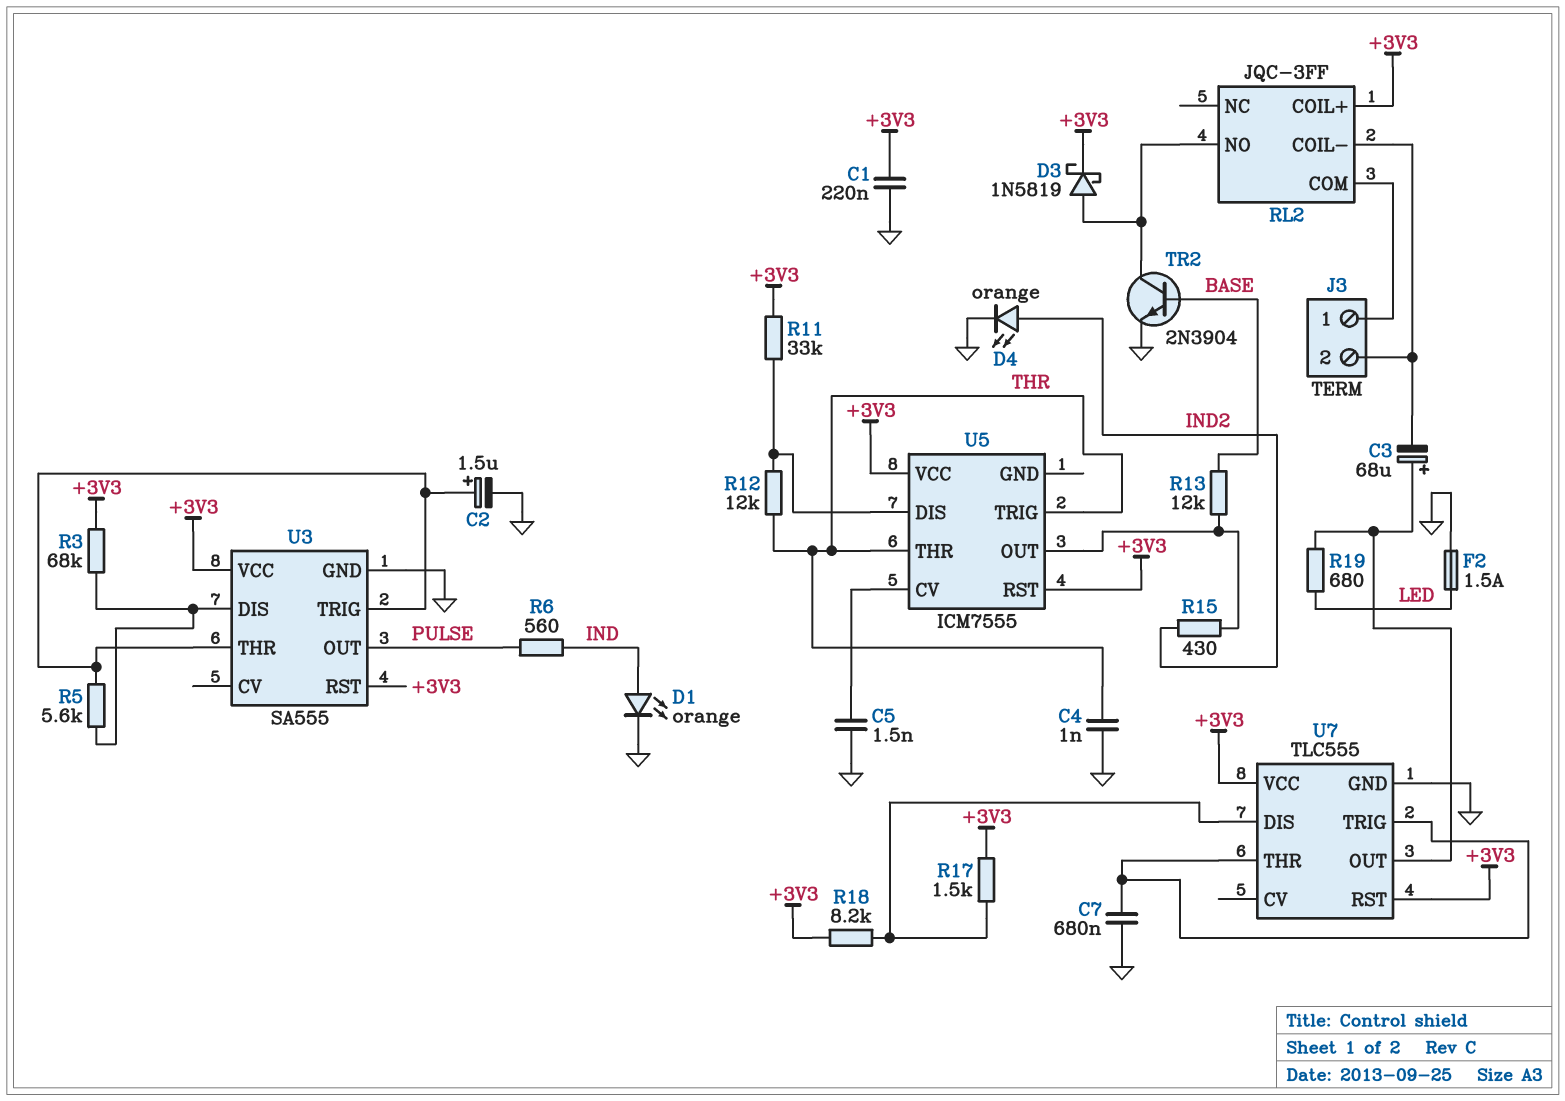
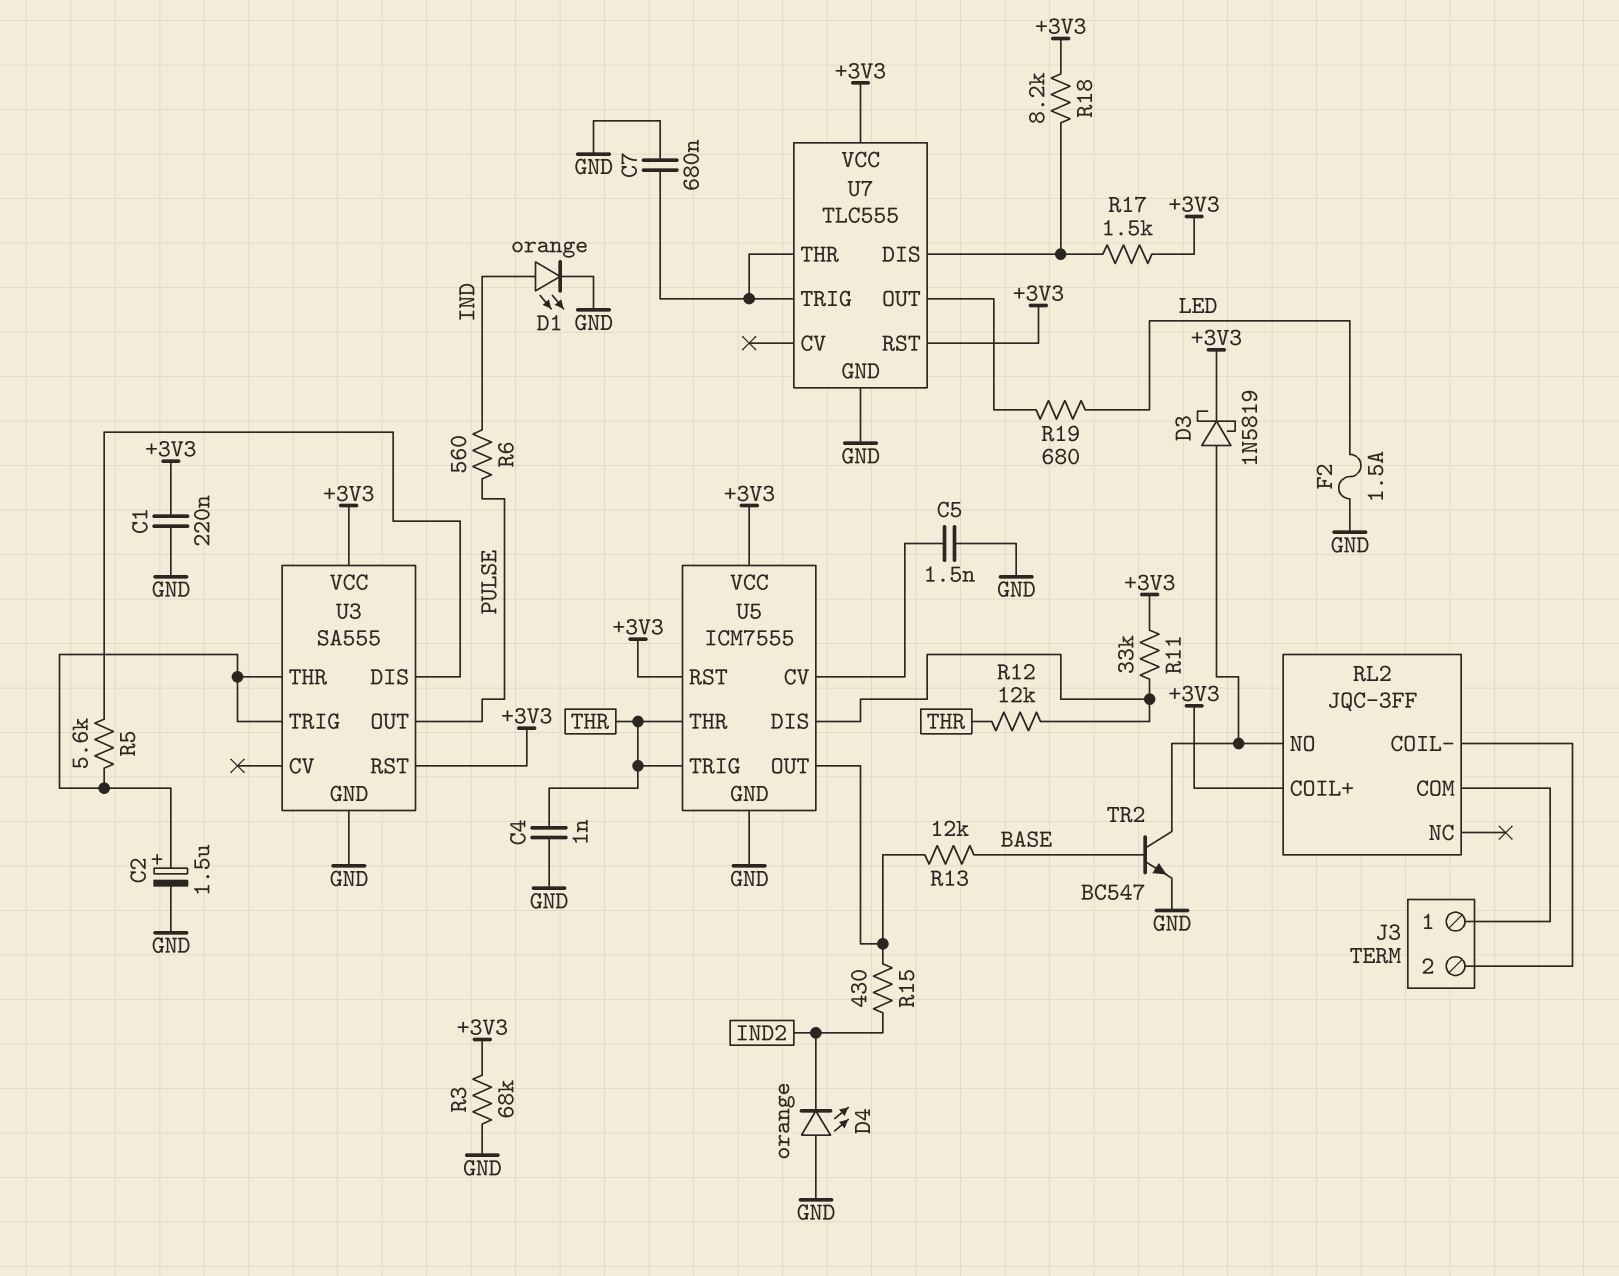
C3: 68uF (plus U7/OUT, minus J3/2) -> none
D4: LED orange (A IND2, K GND) -> LED orange (A GND, K IND2)
R3: 68k (+3V3, U3/DIS) -> 68k (+3V3, GND)
TR2: NPN 2N3904 (B BASE, C RL2/NO, E GND) -> NPN BC547 (B BASE, C RL2/NO, E GND)
U5 pin GND: none -> GND

